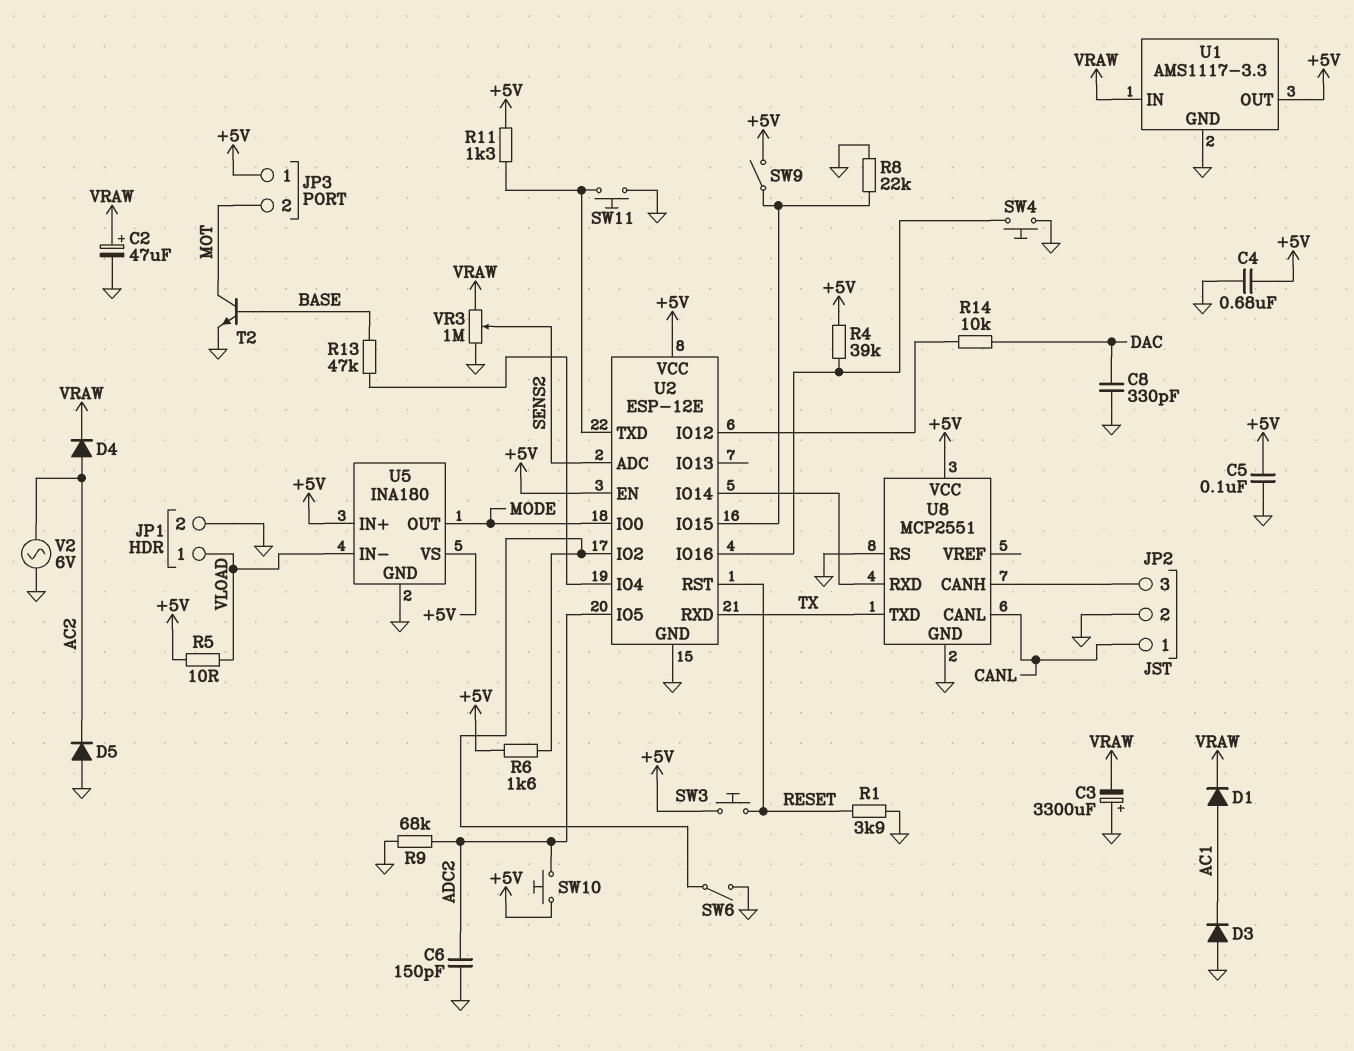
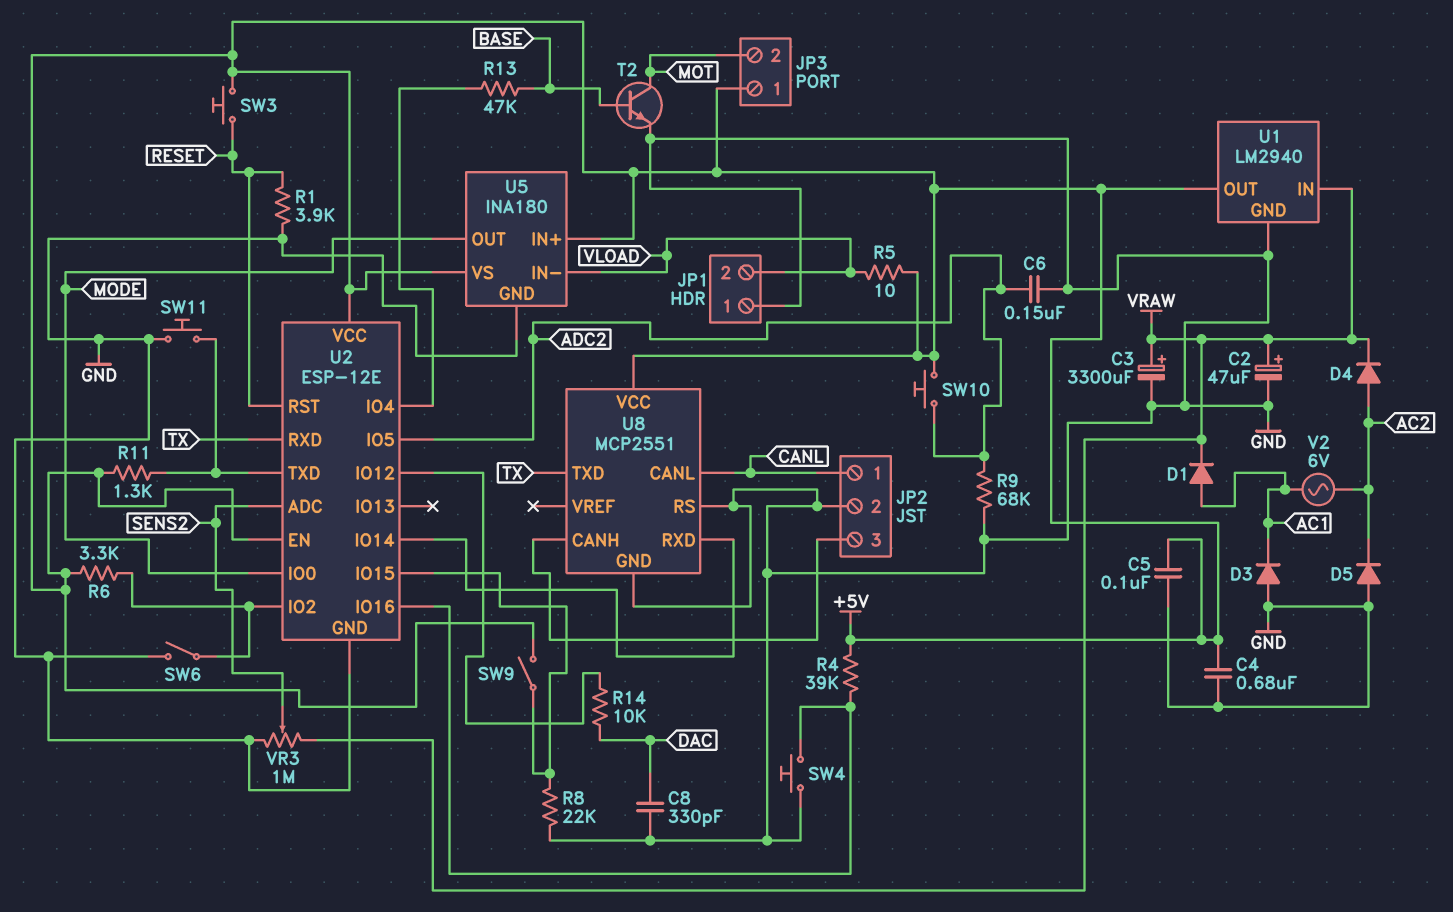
C3: 3300uF (plus GND, minus VRAW) -> 3300uF (plus VRAW, minus GND)
C6: 150pF (ADC2, GND) -> 150nF (ADC2, GND)
JP1 pin 1: VLOAD -> GND
JP1 pin 2: GND -> VLOAD
R6: 1.6k (+5V, U2/IO2) -> 3.3k (+5V, U2/IO2)
U1: AMS1117-3.3 -> LM2940
V2: AC 6V (AC2, GND) -> AC 6V (AC1, AC2)

